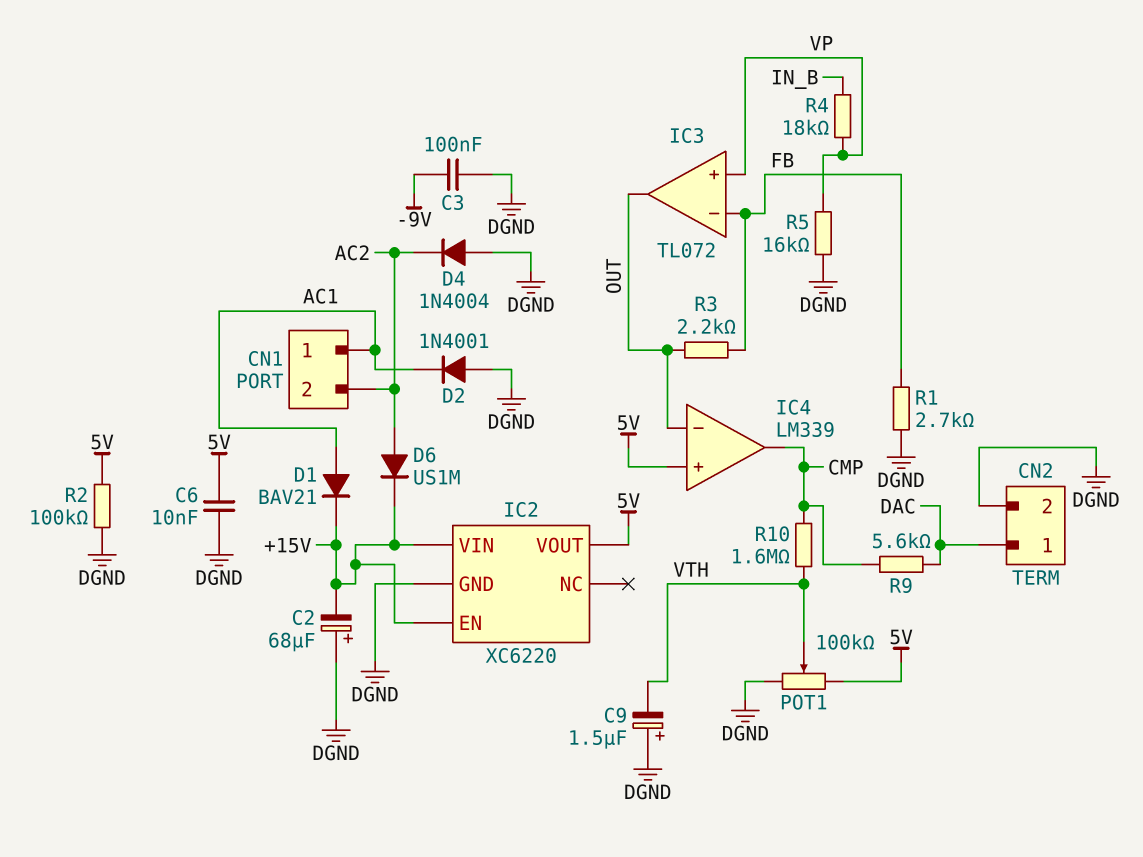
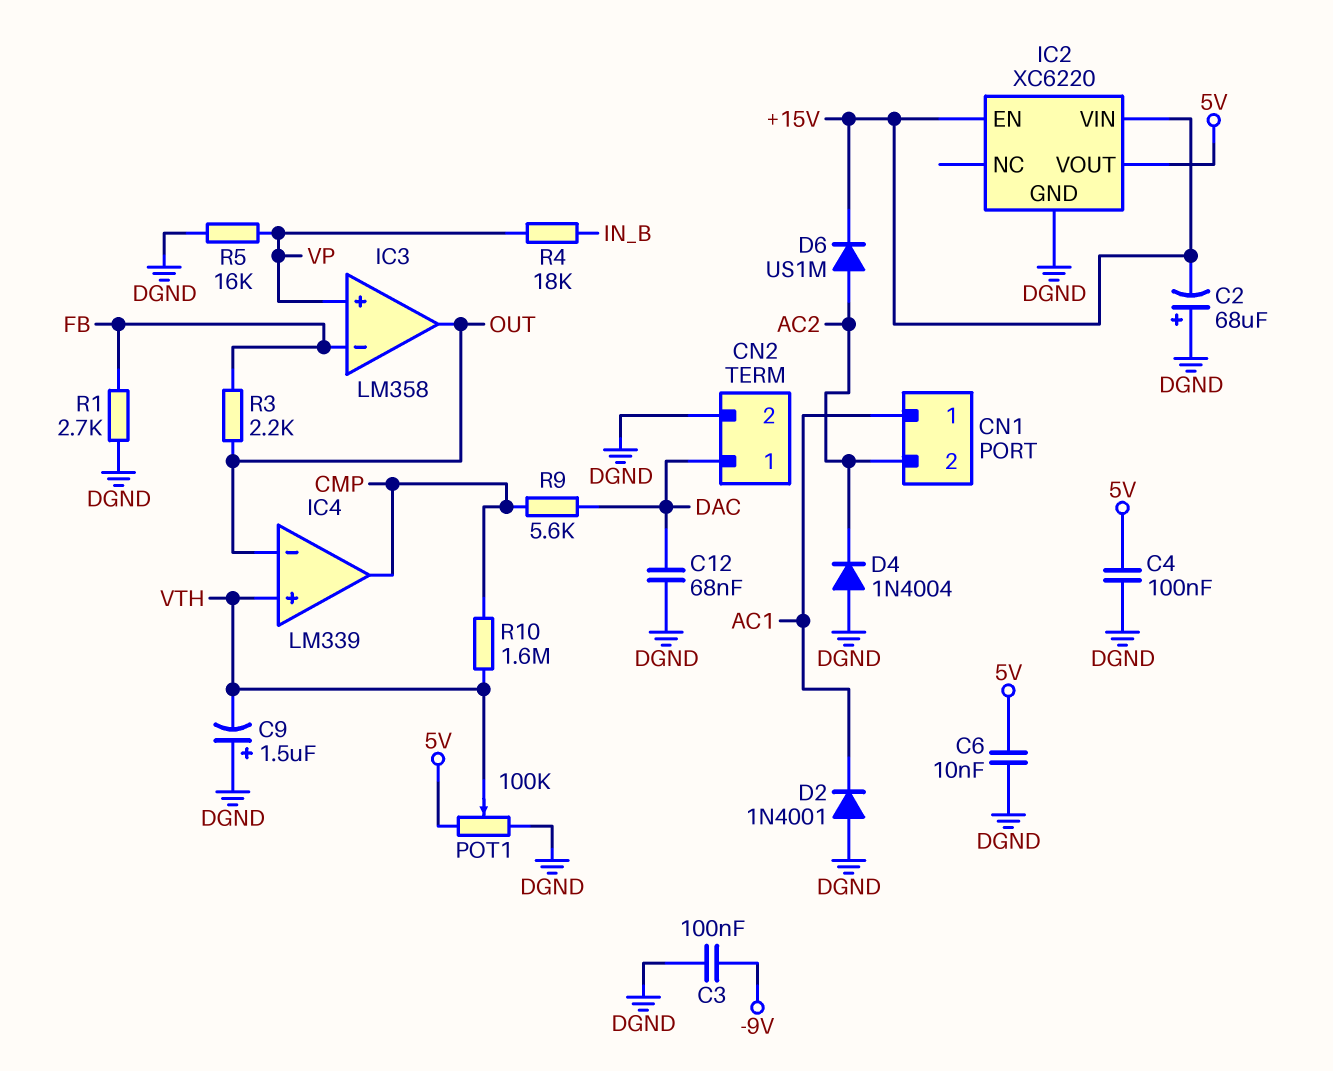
C4: none -> 100nF (5V, DGND)
C12: none -> 68nF (DAC, DGND)
D1: diode BAV21 (A AC1, K +15V) -> none
IC3: TL072 -> LM358
IC4 pin in+: 5V -> VTH
R2: 100k (5V, DGND) -> none

